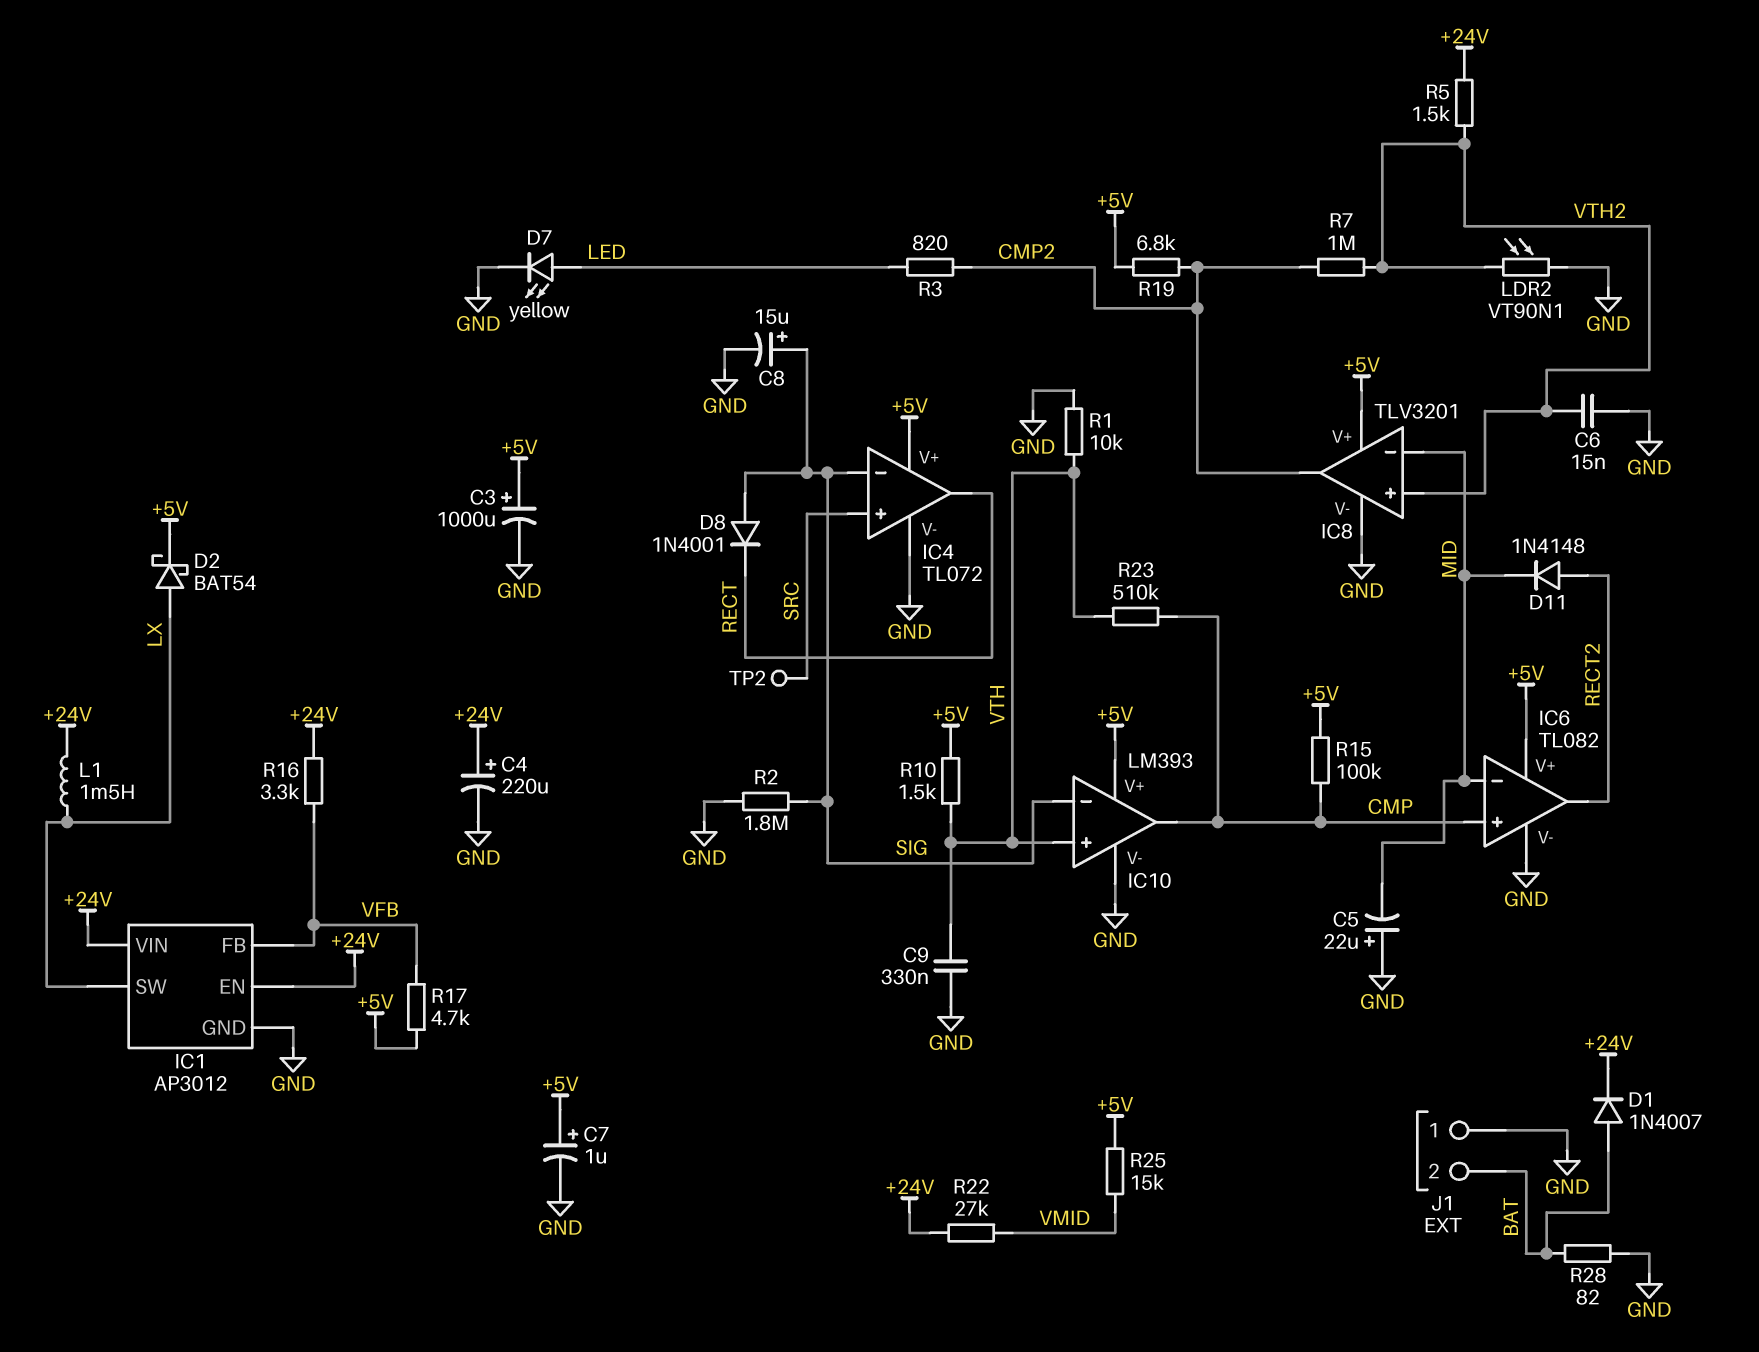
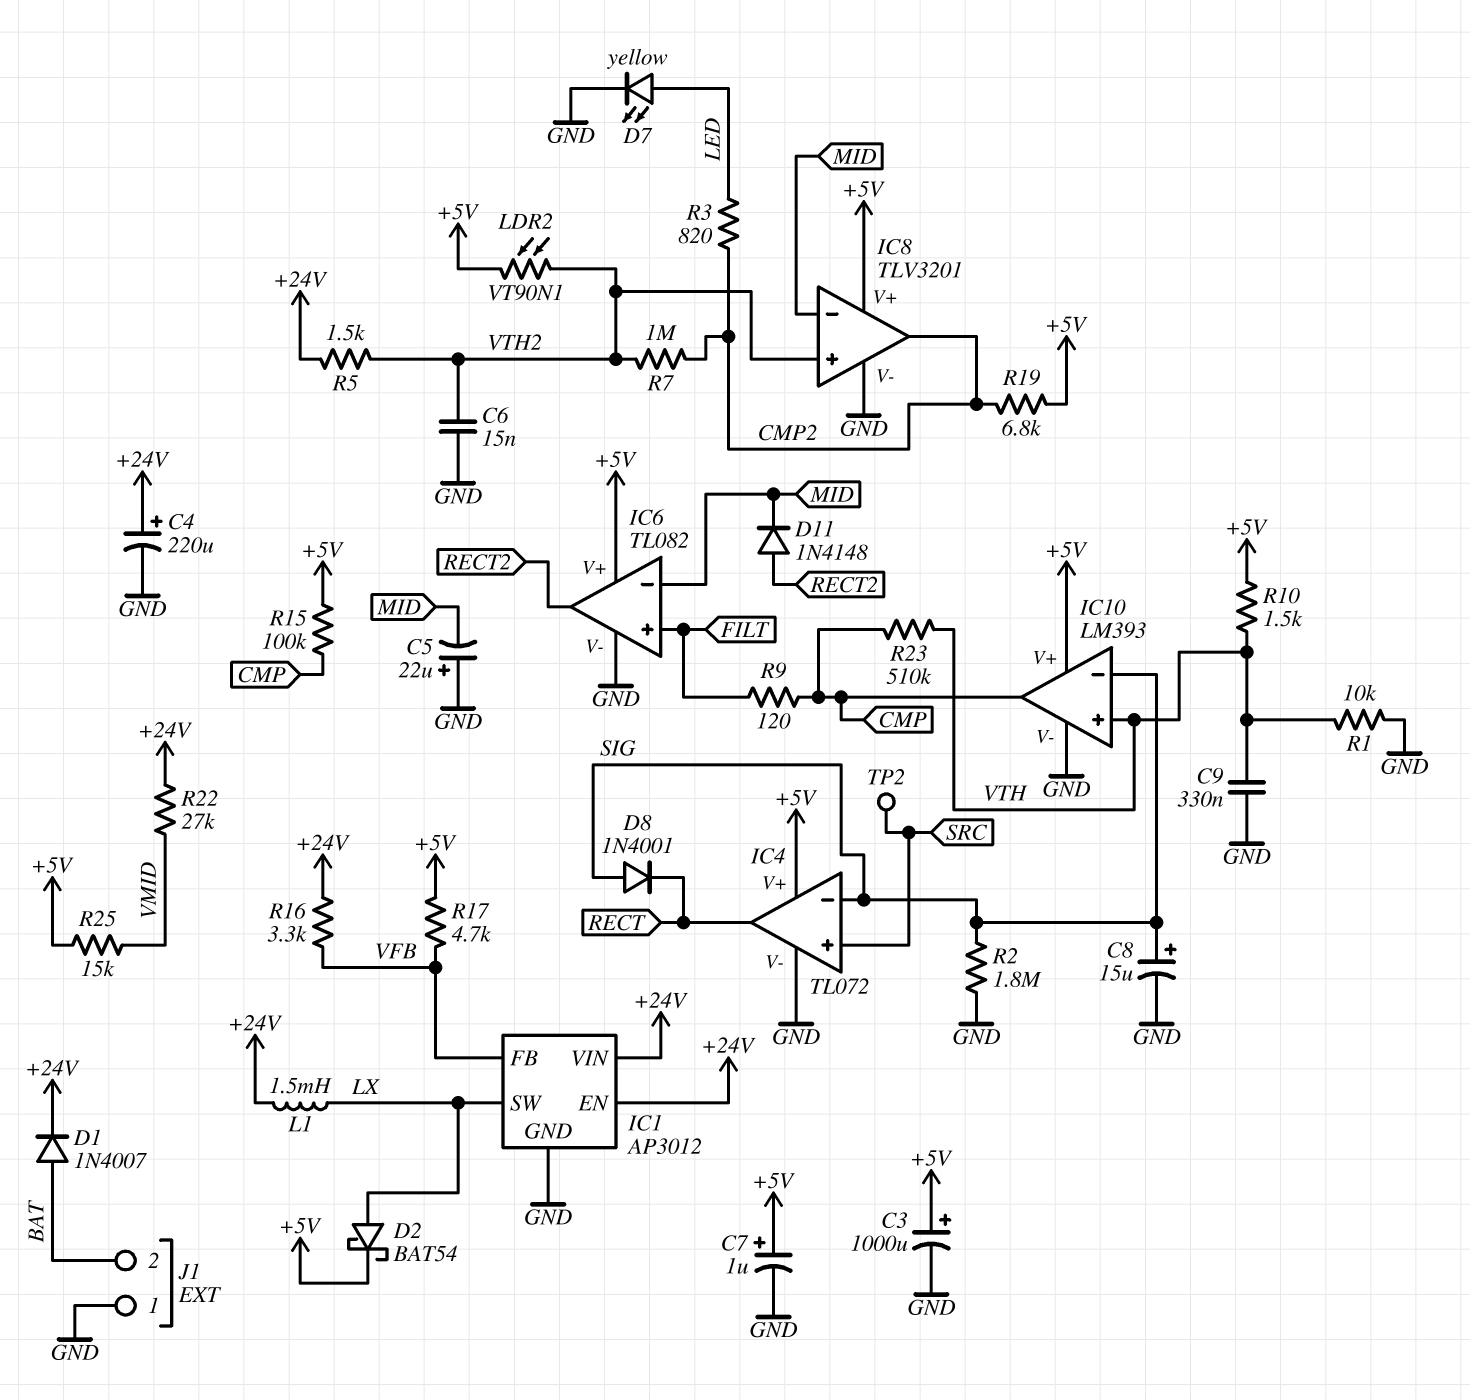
IC6 pin in+: CMP -> FILT
LDR2: VT90N1 (GND, VTH2) -> VT90N1 (+5V, VTH2)
R9: none -> 120 (CMP, FILT)
R28: 82 (BAT, GND) -> none

